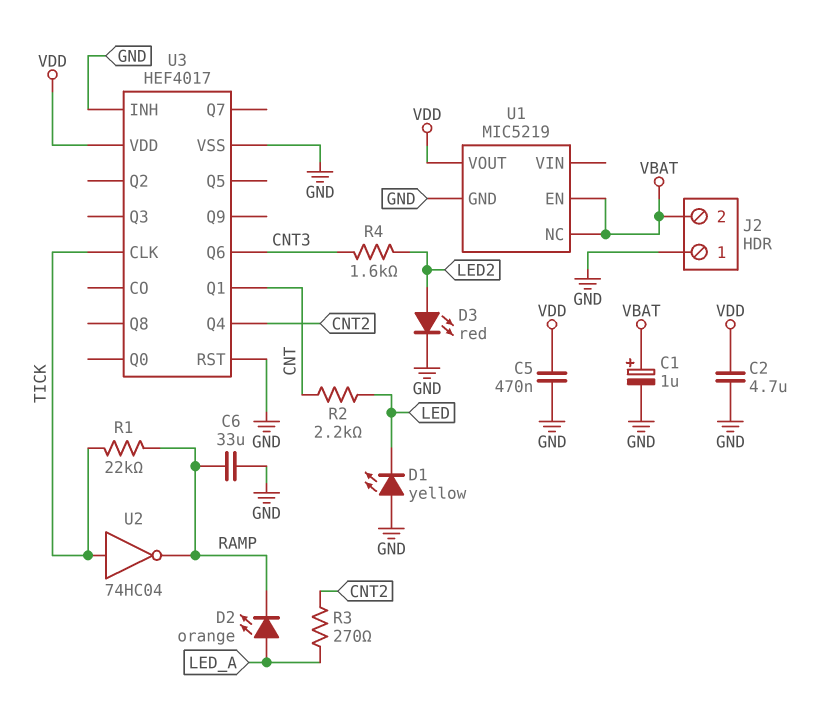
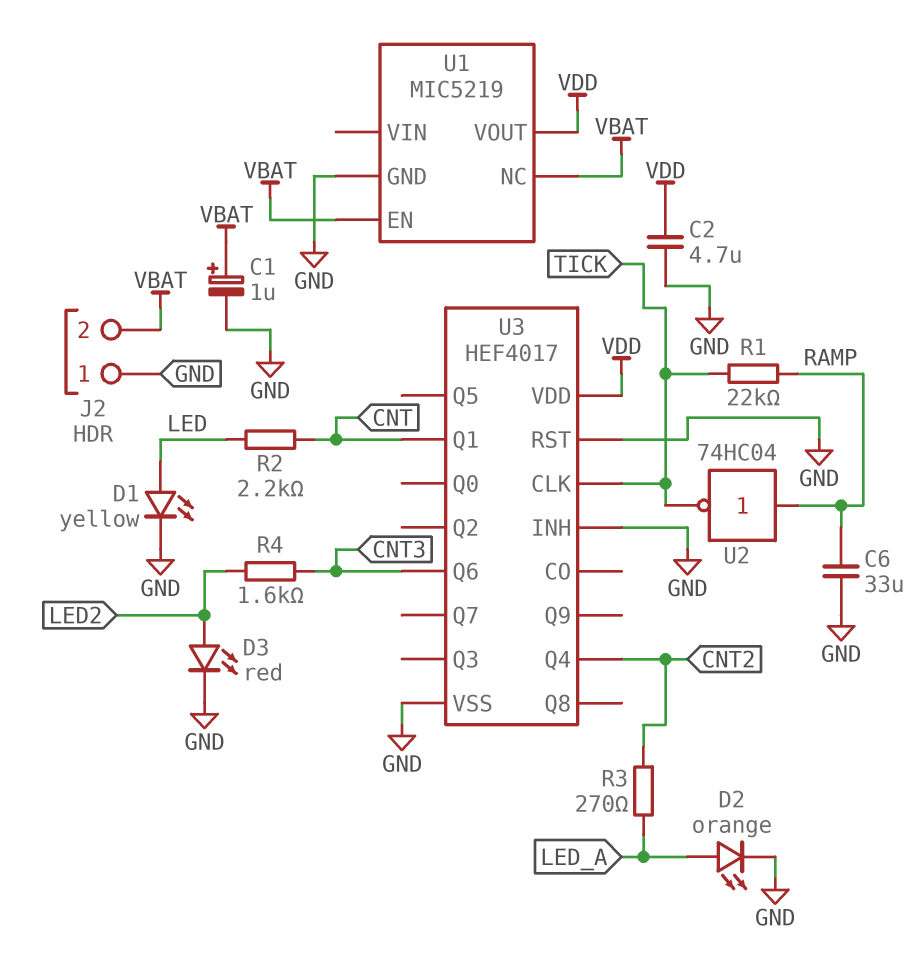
C5: 470nF (GND, VDD) -> none
D1: LED yellow (A GND, K LED) -> LED yellow (A LED, K GND)
D2: LED orange (A LED_A, K RAMP) -> LED orange (A LED_A, K GND)
U2: NOT 74HC04 (in TICK, out RAMP) -> NOT 74HC04 (in RAMP, out TICK)

